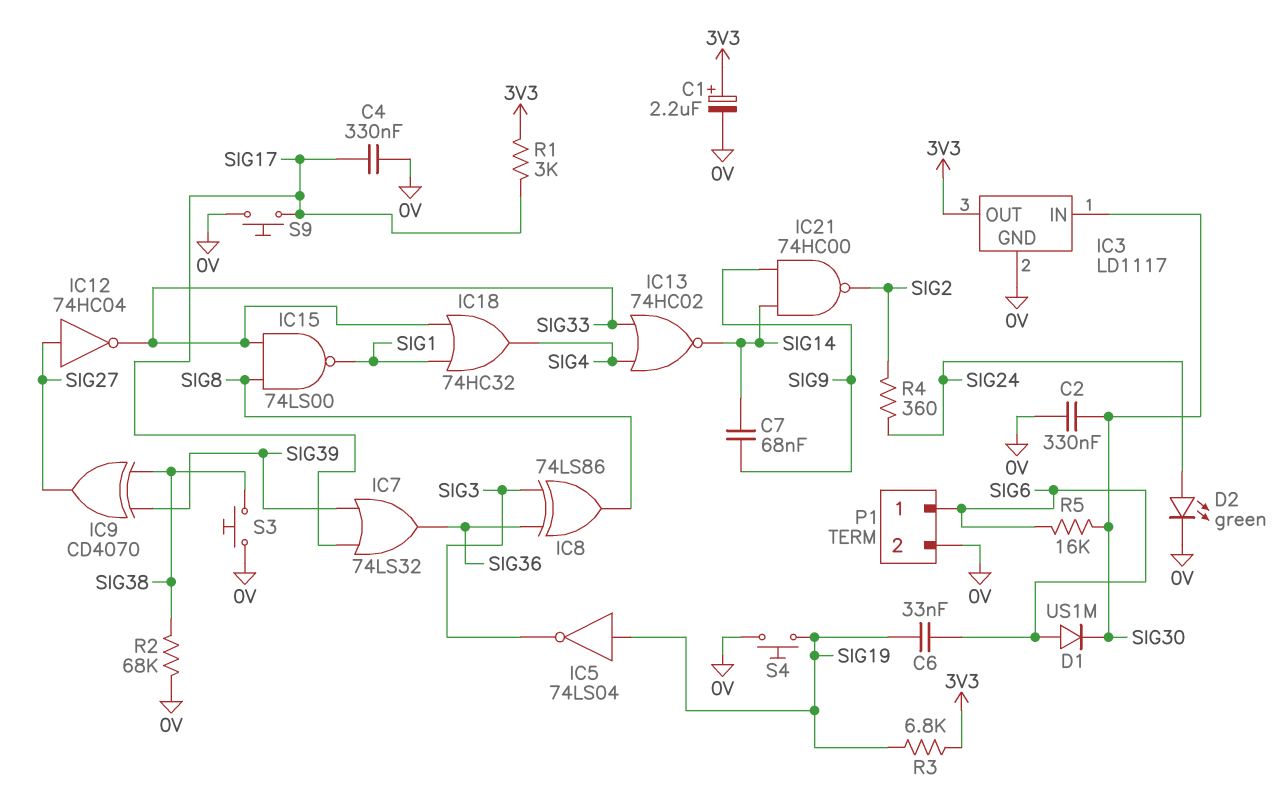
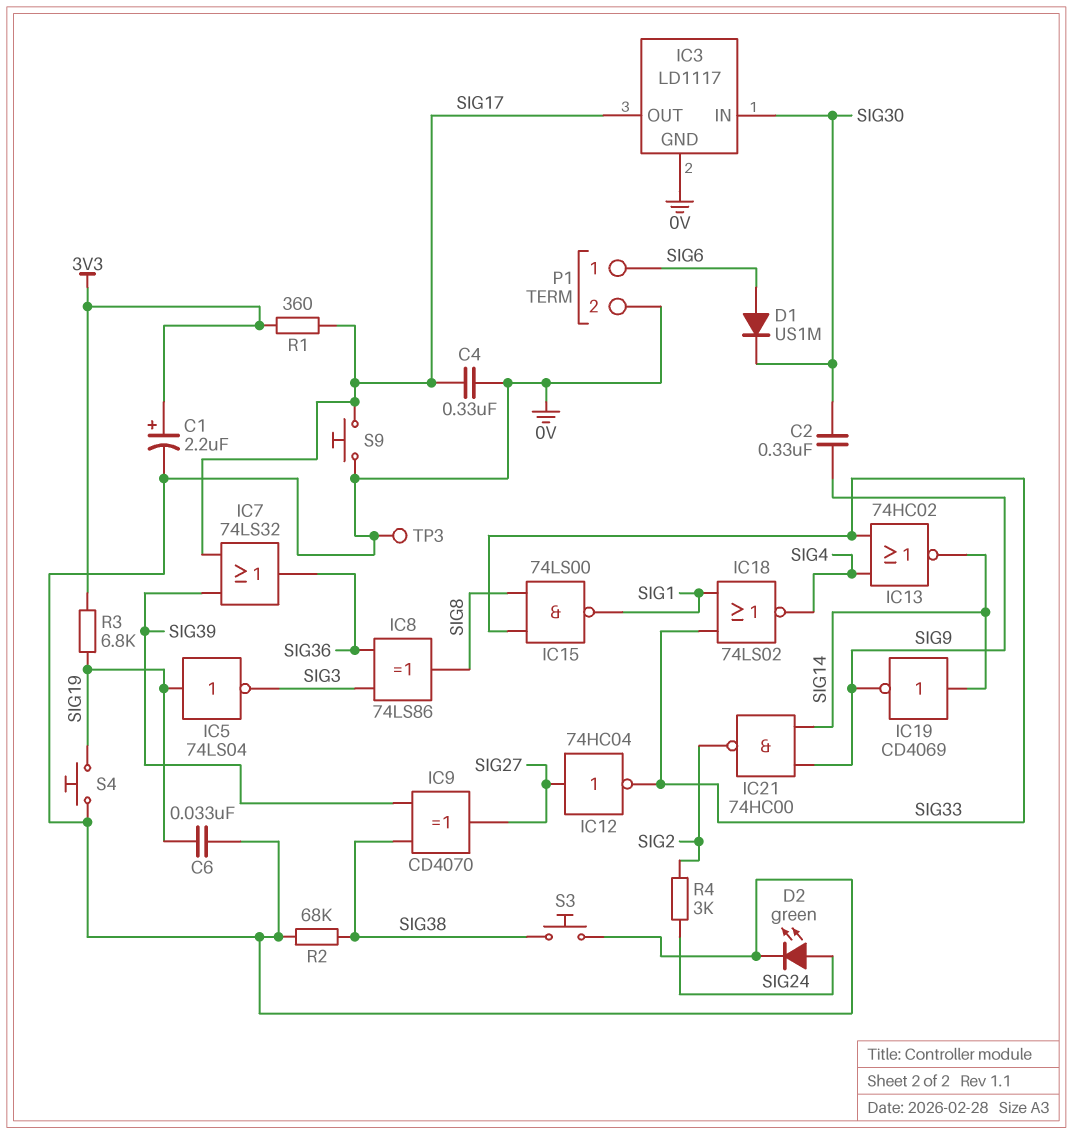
C2: 330nF (0V, SIG30) -> 330nF (SIG9, SIG30)
C6: 33nF (SIG6, SIG19) -> 33nF (0V, SIG19)
C7: 68nF (SIG9, SIG14) -> none
IC3 pin OUT: 3V3 -> SIG17
IC18: OR 74HC32 (in SIG1, in SIG33, out SIG4) -> NOR 74LS02 (in SIG1, in SIG33, out SIG4)
IC19: none -> NOT CD4069 (in SIG14, out SIG9)
R1: 3k (3V3, SIG17) -> 360 (3V3, SIG17)
R4: 360 (SIG2, SIG24) -> 3k (SIG2, SIG24)
R5: 16k (SIG6, SIG30) -> none
TP3: none -> test point (0V)

